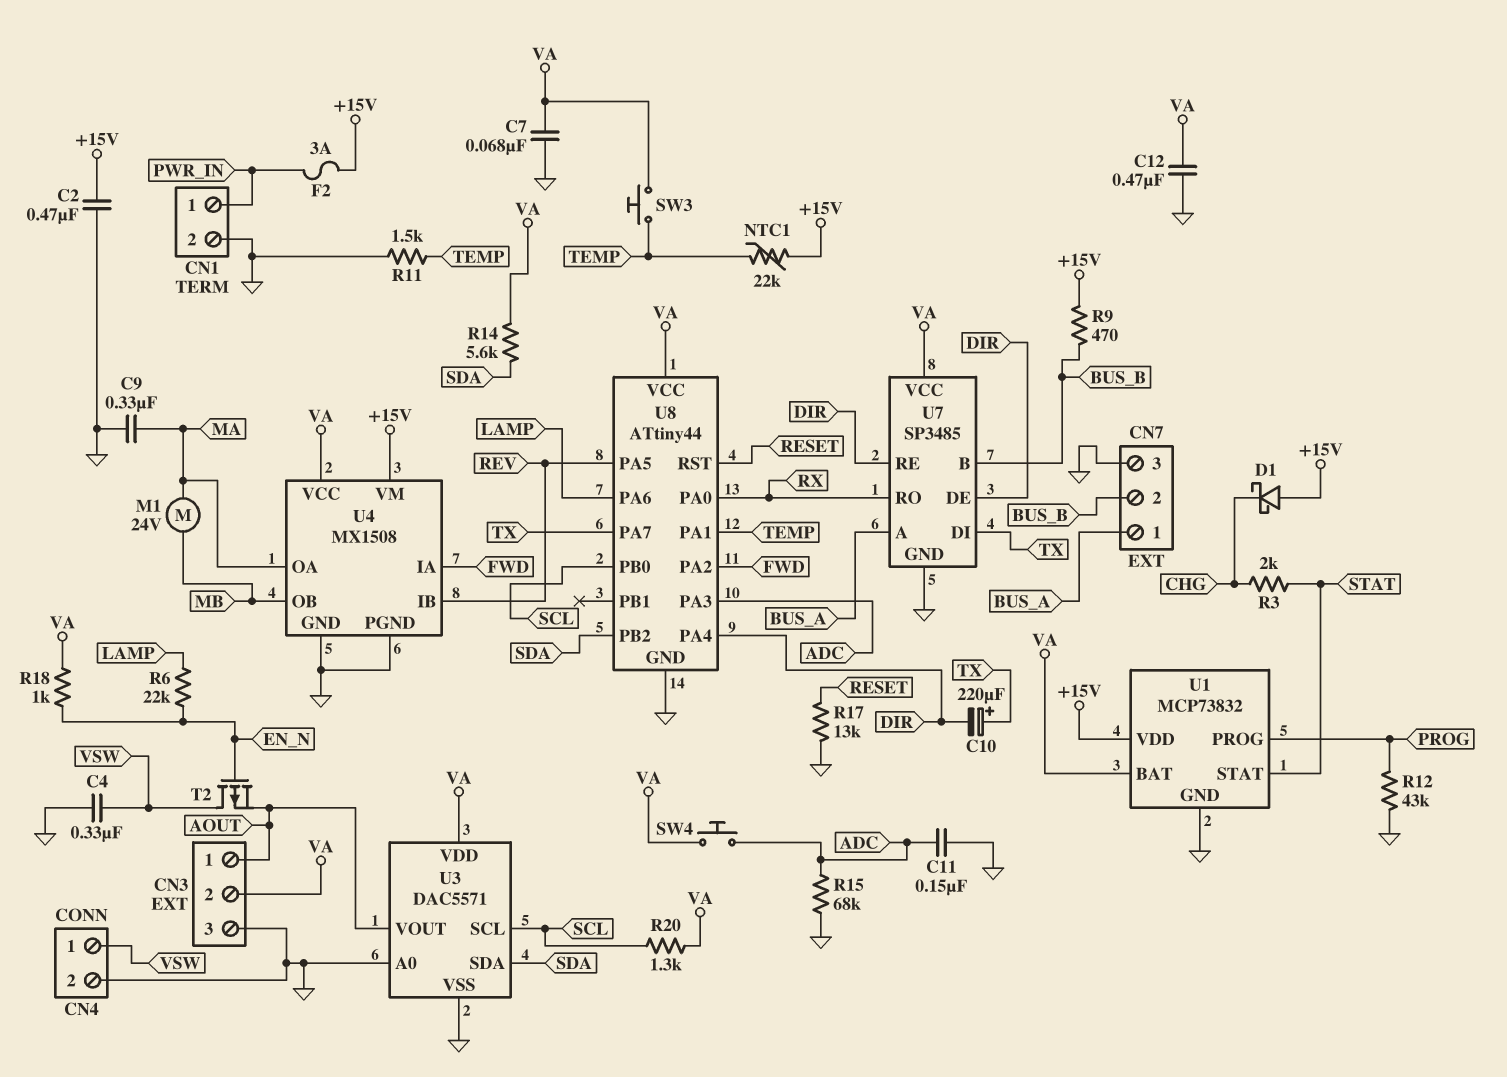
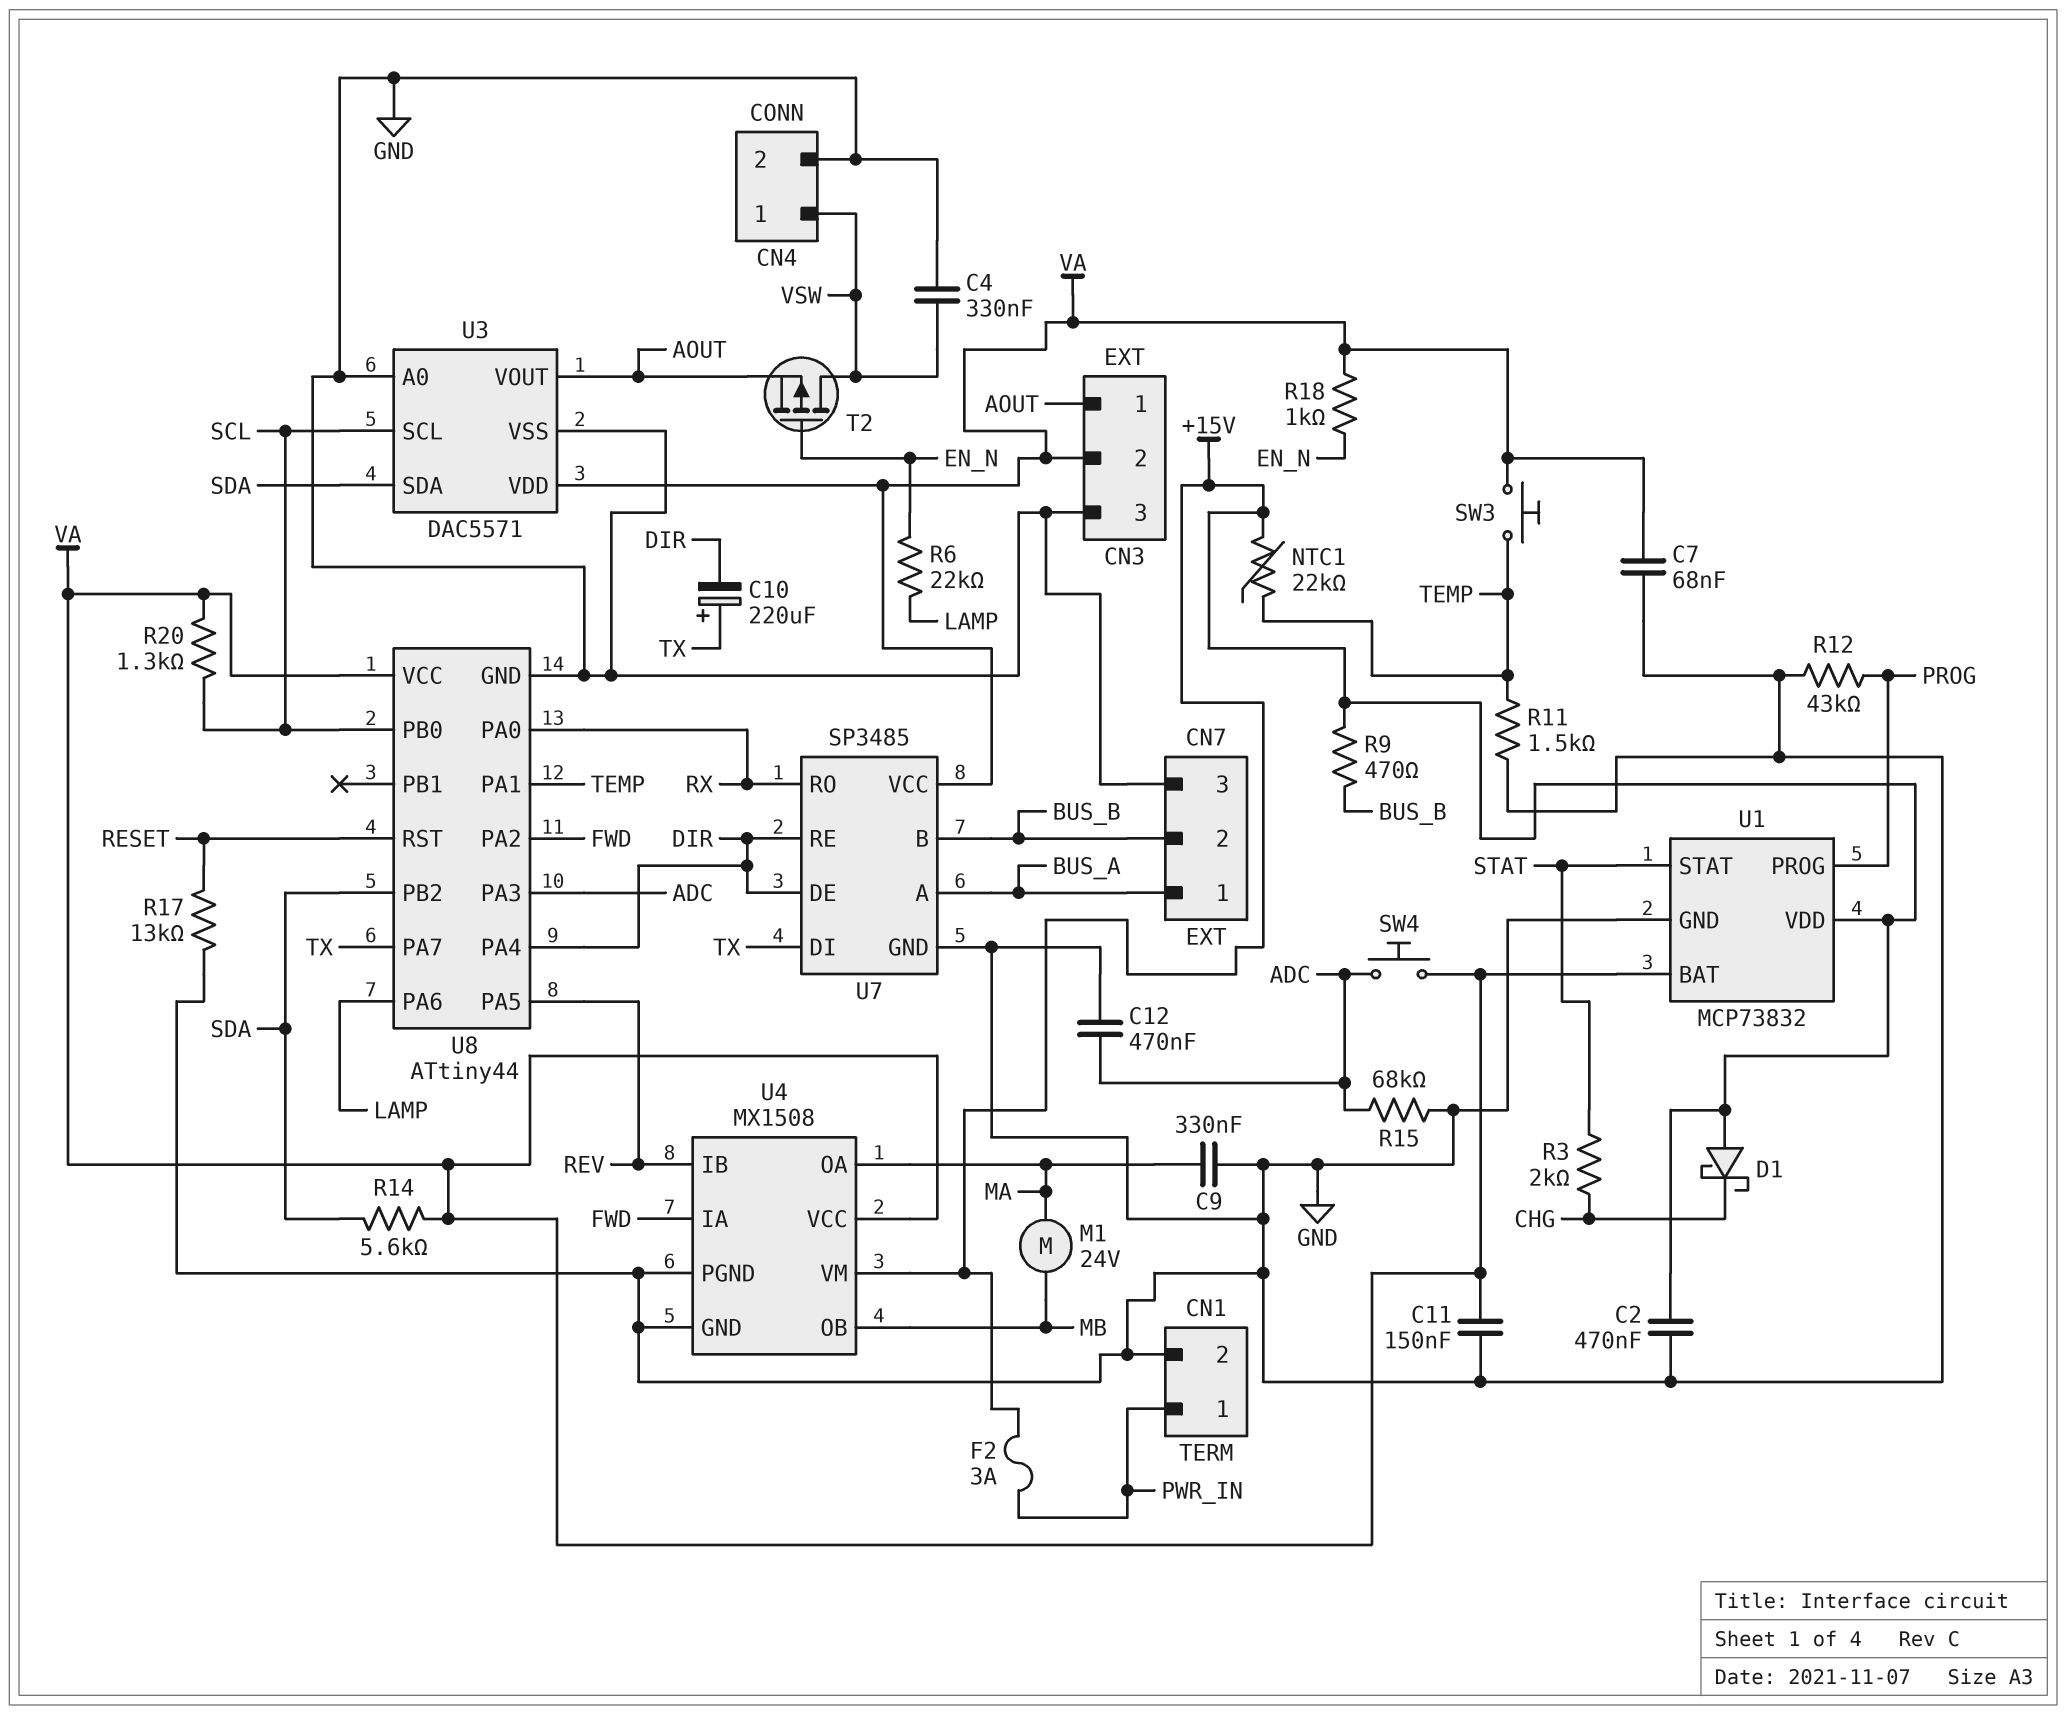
C11: 150nF (ADC, GND) -> 150nF (GND, VA)
C12: 470nF (GND, VA) -> 470nF (ADC, GND)

